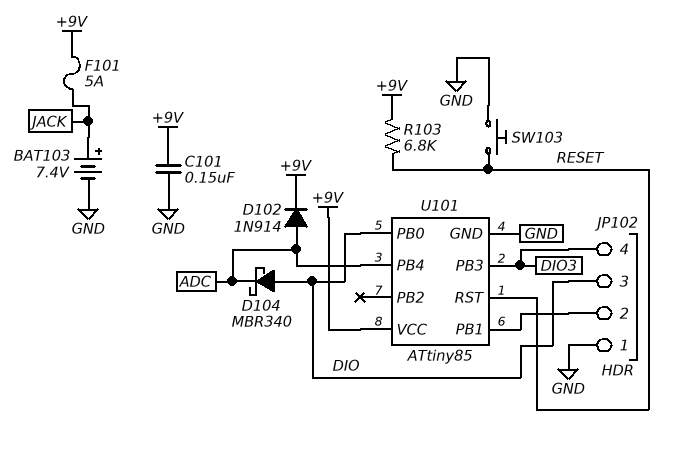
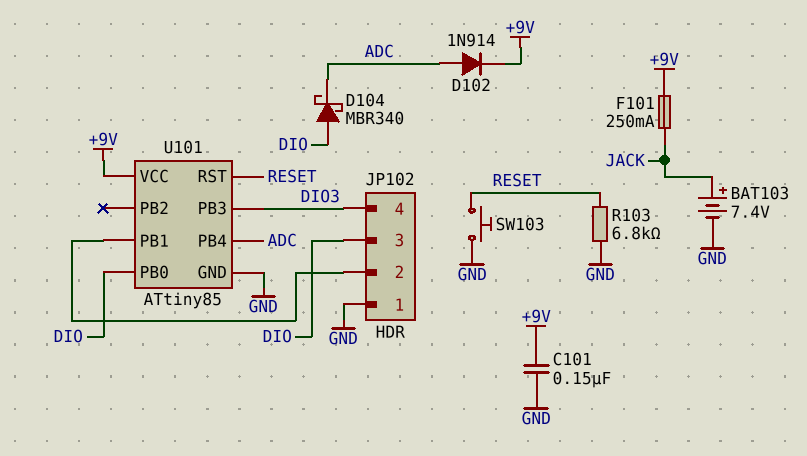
F101: 5A (+9V, JACK) -> 250mA (+9V, JACK)
R103: 6.8k (+9V, RESET) -> 6.8k (GND, RESET)

